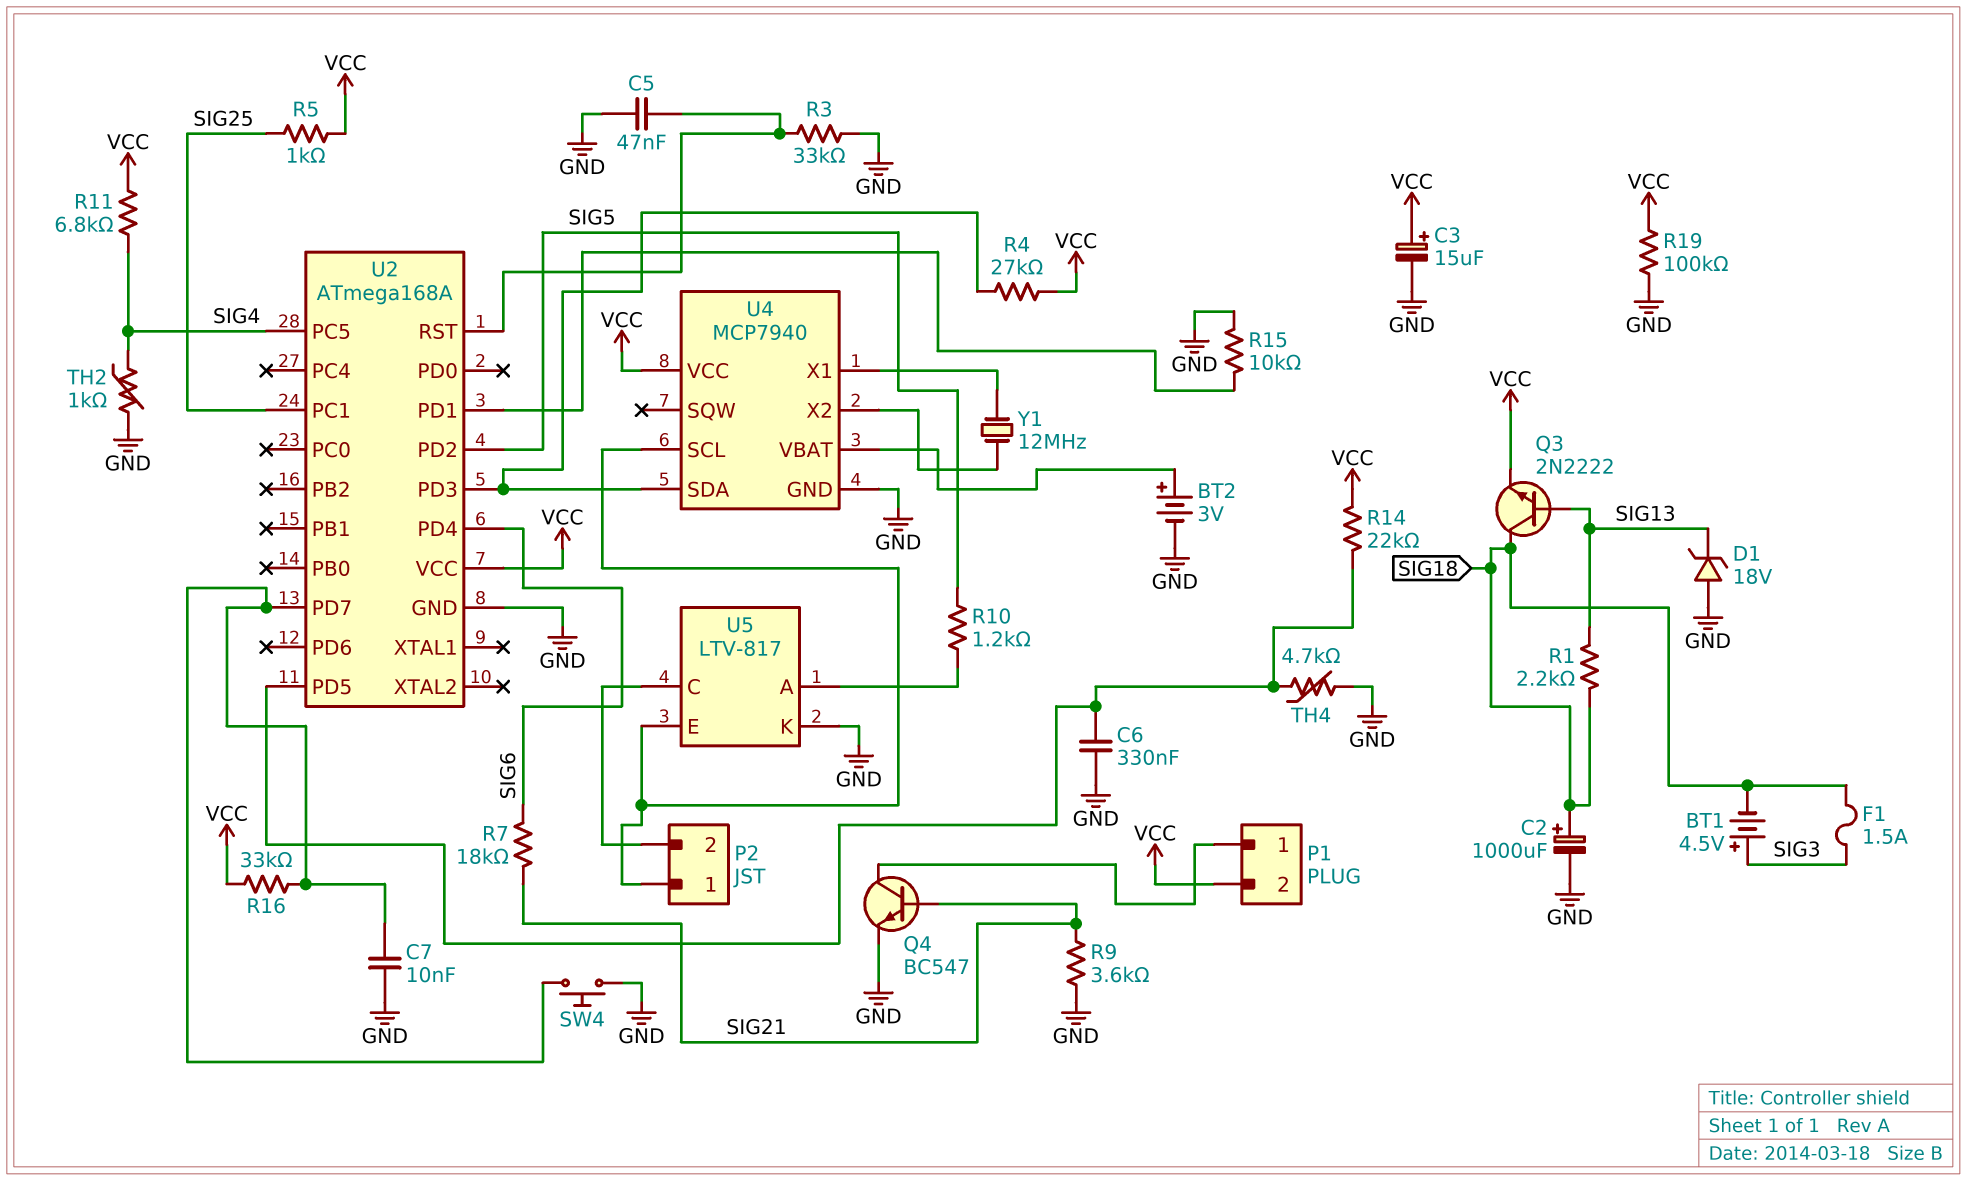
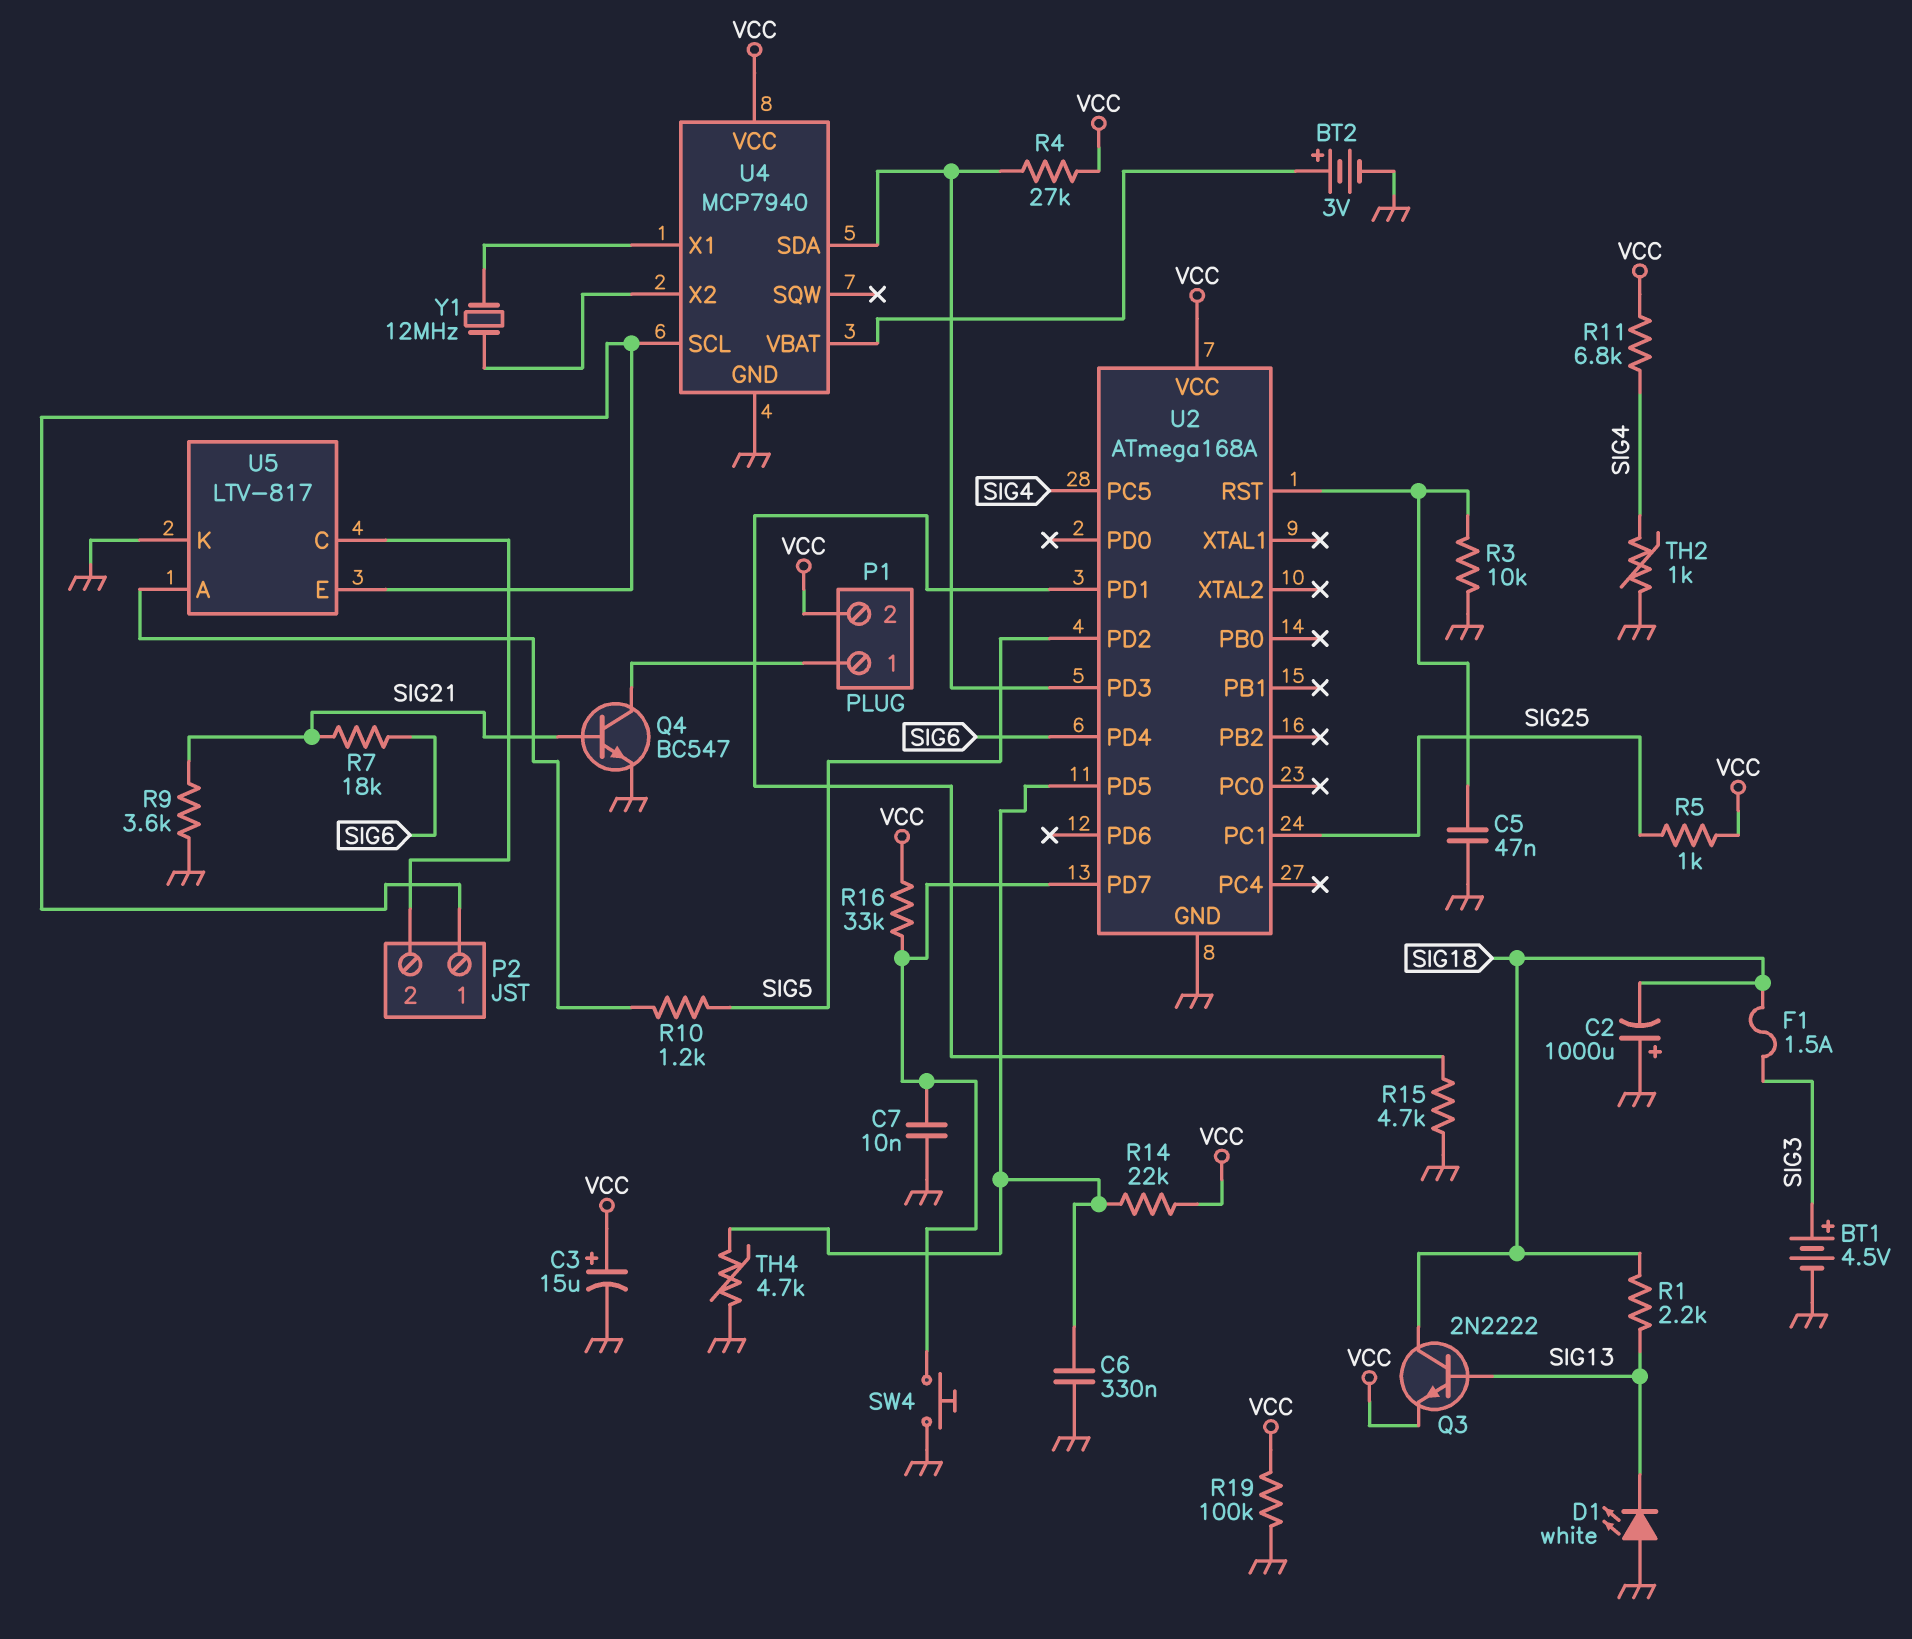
BT1: 4.5V (plus SIG3, minus SIG18) -> 4.5V (plus SIG3, minus GND)
C2: 1000uF (plus SIG18, minus GND) -> 1000uF (plus GND, minus SIG18)
D1: zener 18V (A GND, K SIG13) -> LED white (A GND, K SIG13)
R3: 33k (GND, U2/RST) -> 10k (GND, U2/RST)
R15: 10k (GND, U2/PD1) -> 4.7k (GND, U2/PD1)

